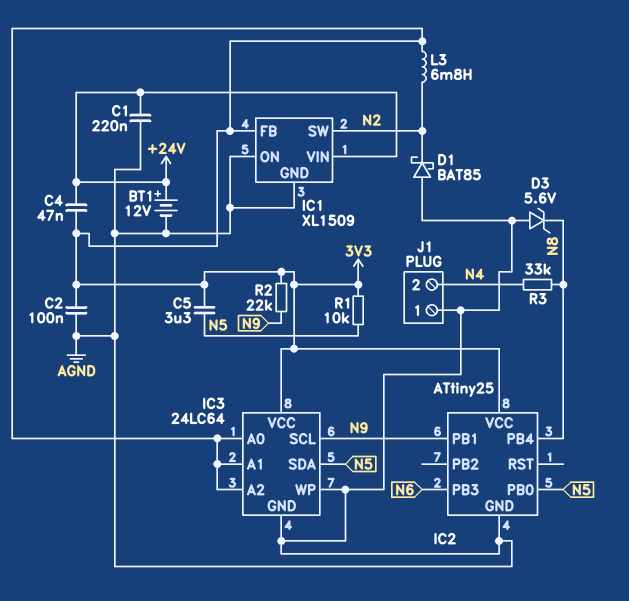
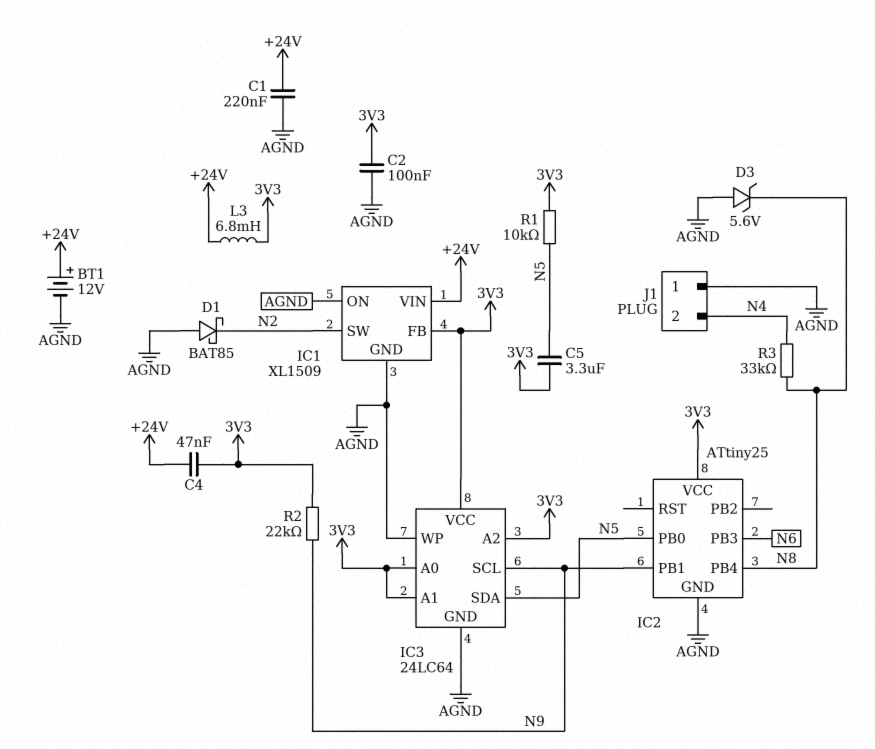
L3: 6.8mH (3V3, N2) -> 6.8mH (+24V, 3V3)

